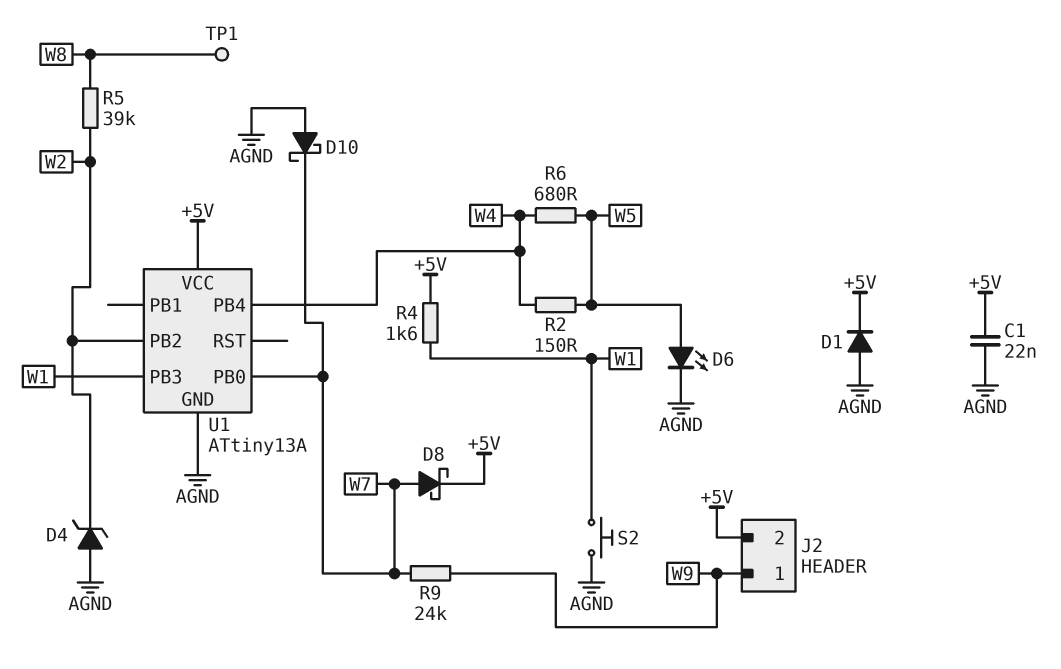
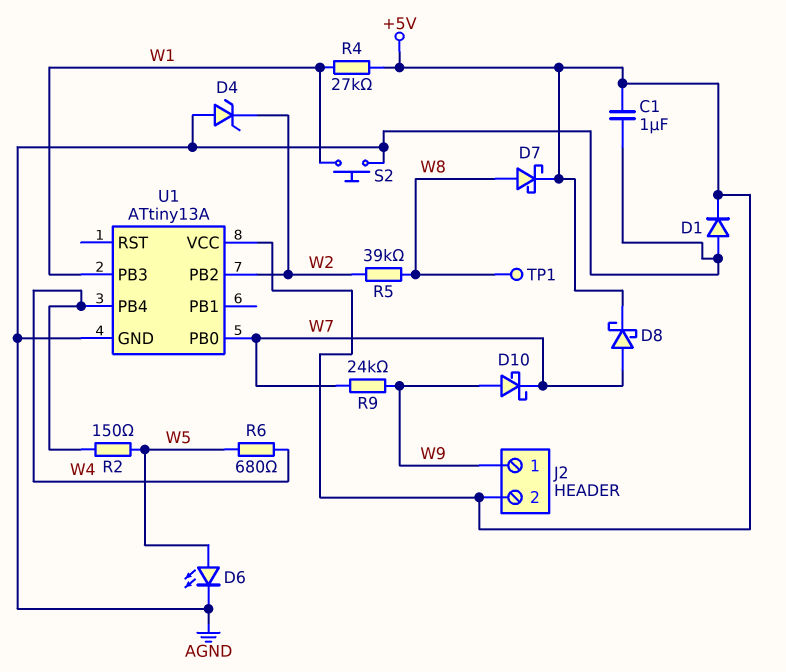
C1: 22nF (+5V, AGND) -> 1uF (+5V, AGND)
D7: none -> schottky (A W8, K +5V)
D10: schottky (A AGND, K W7) -> schottky (A W9, K W7)
R4: 1.6k (+5V, W1) -> 27k (+5V, W1)

